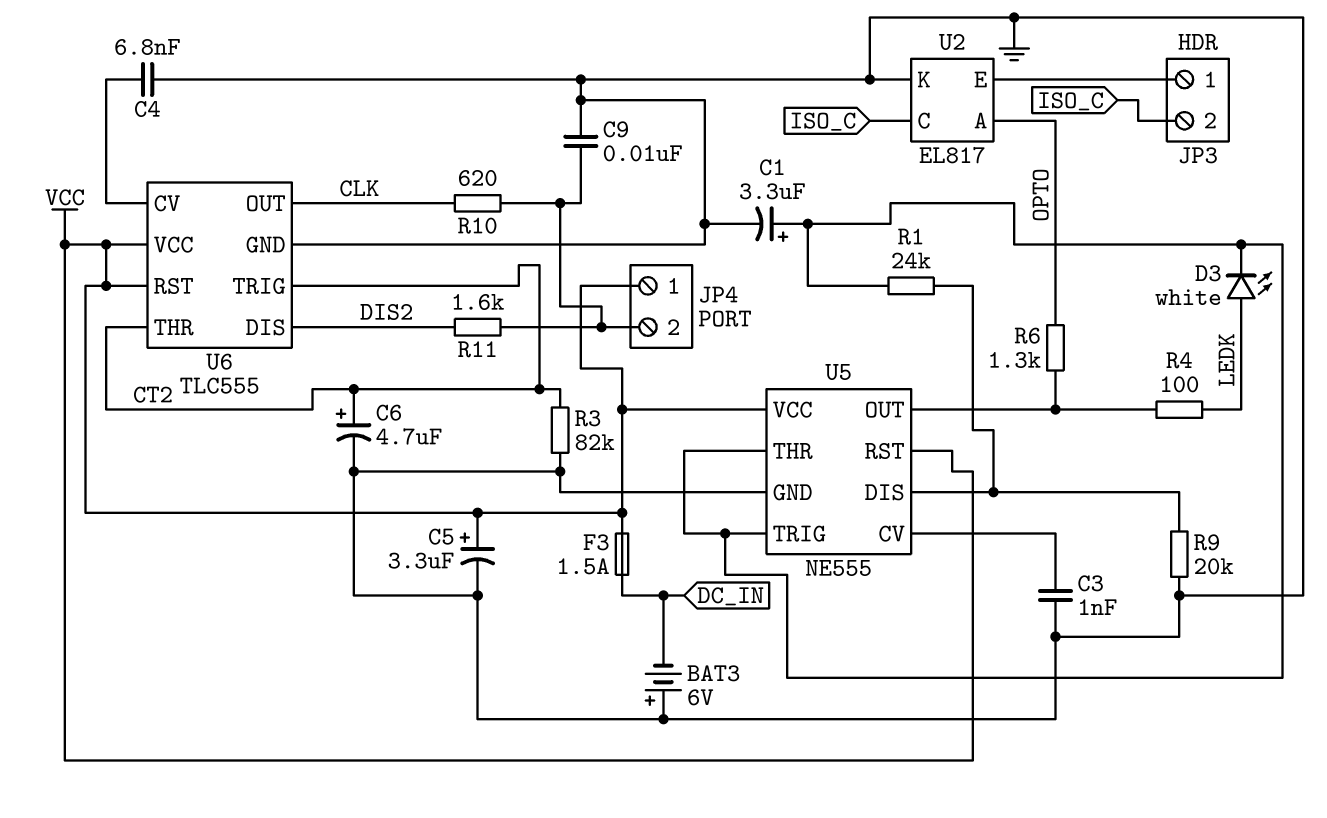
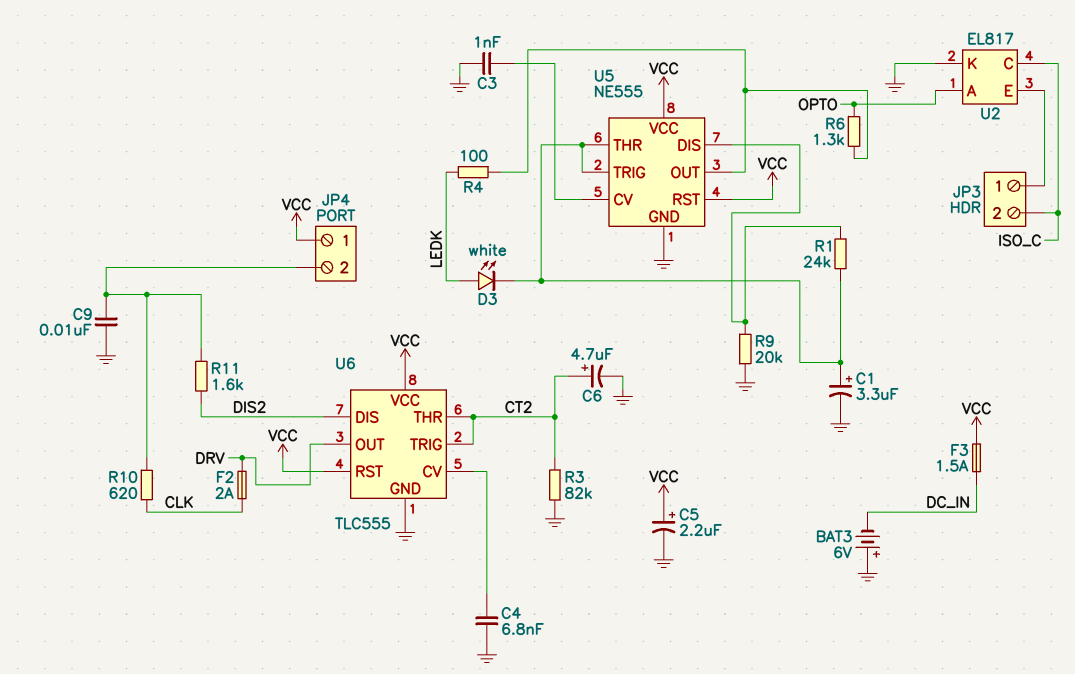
C5: 3.3uF (plus VCC, minus GND) -> 2.2uF (plus VCC, minus GND)
F2: none -> 2A (CLK, DRV)
U6 pin OUT: CLK -> DRV

